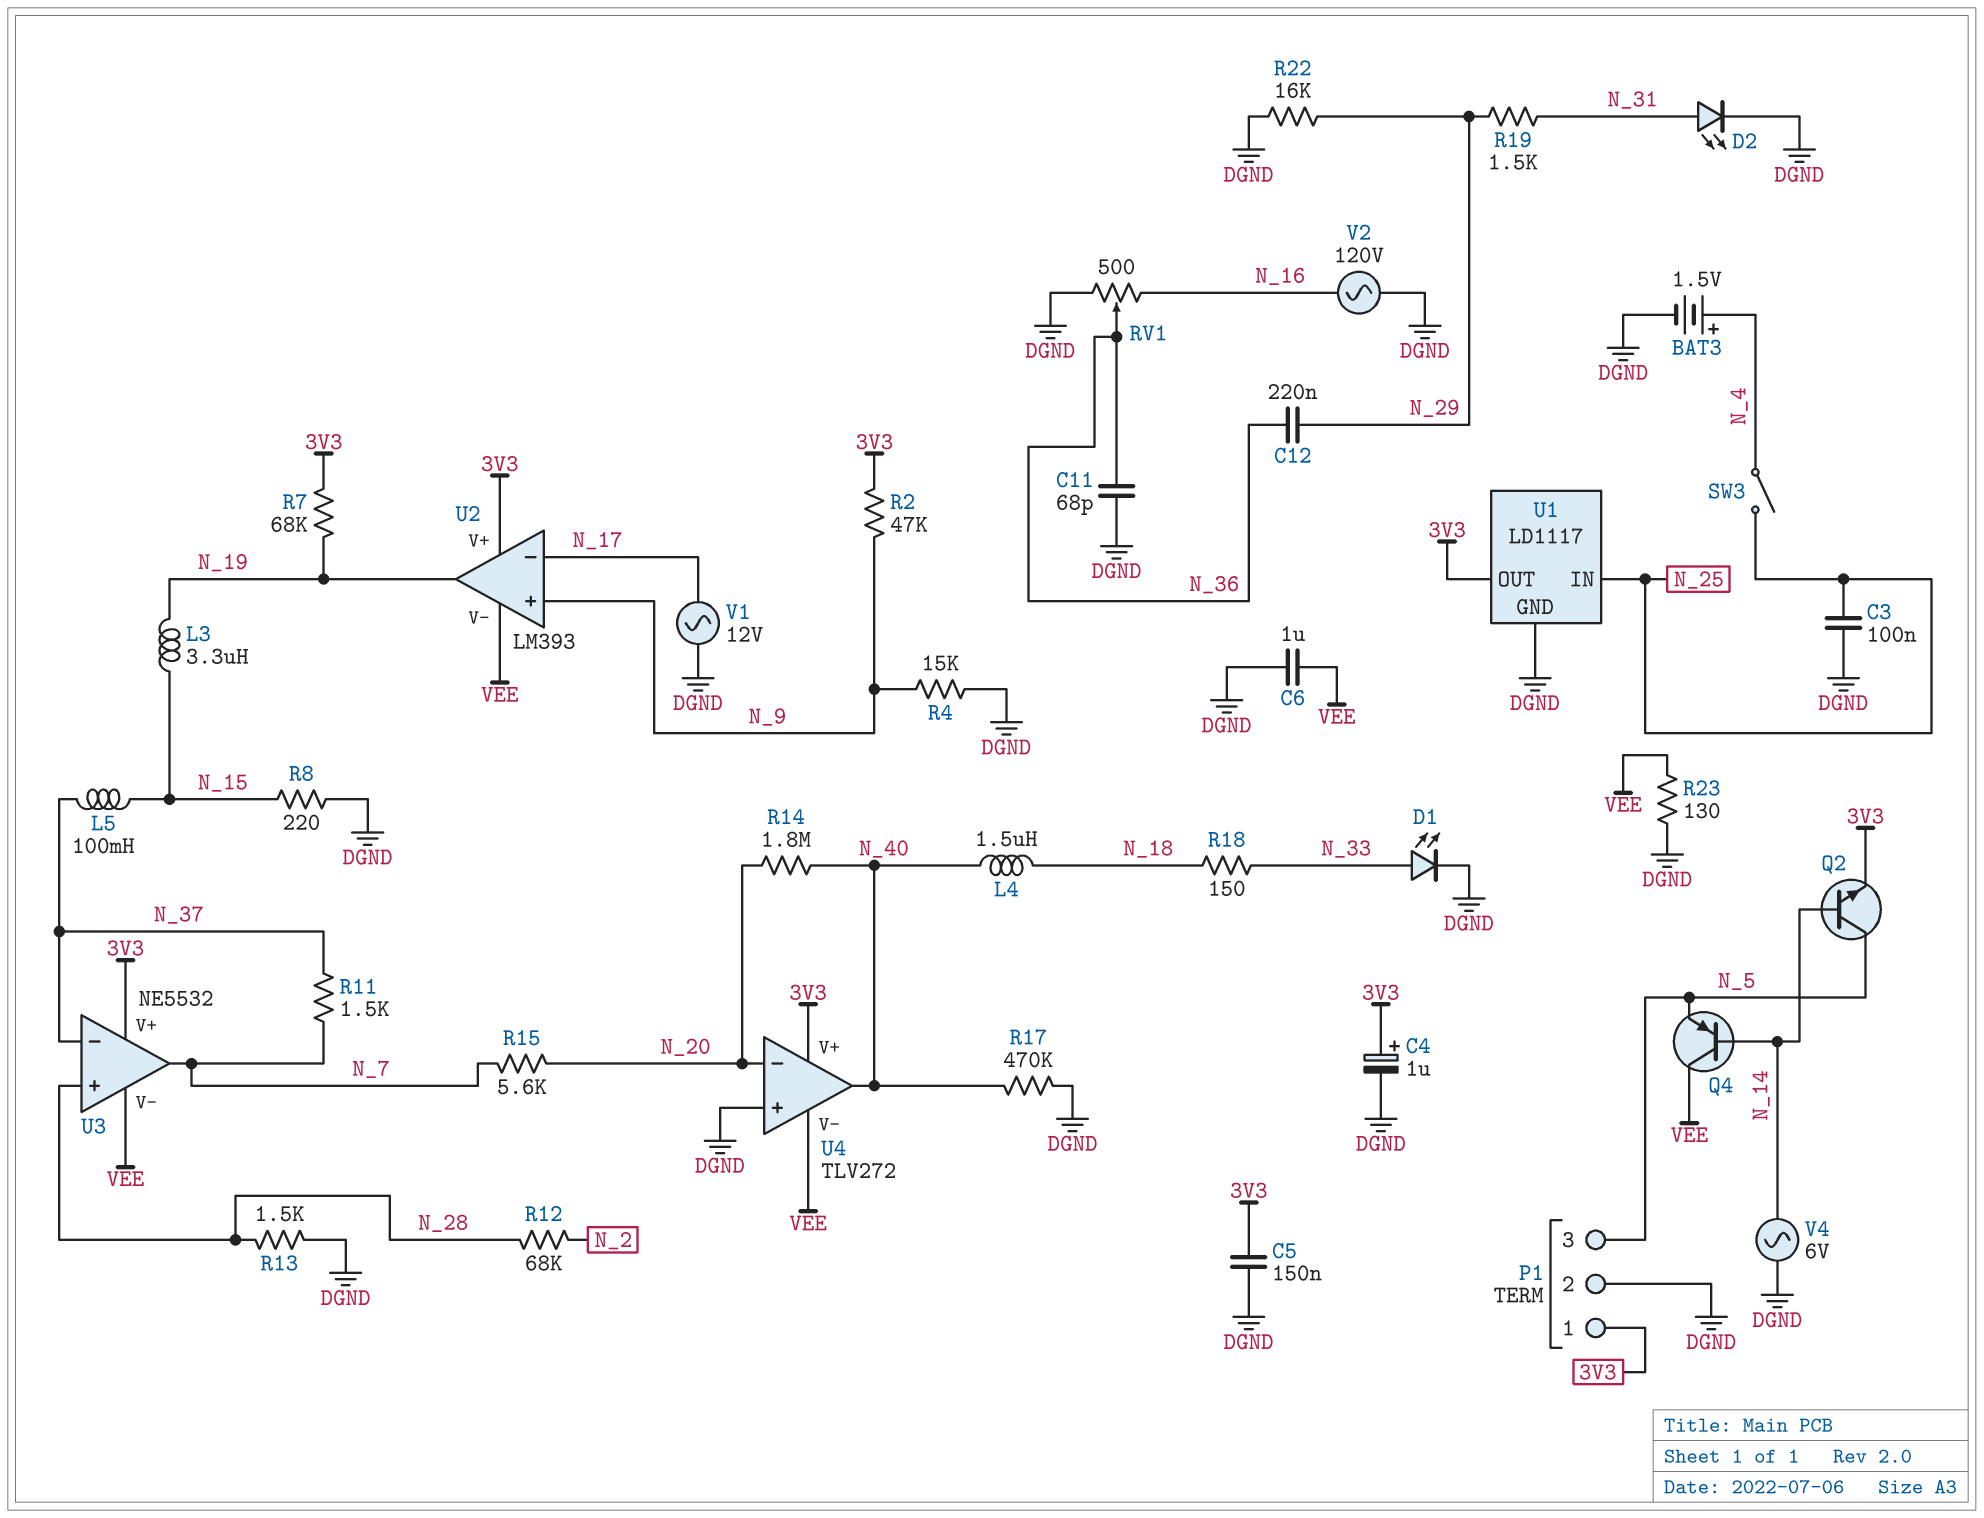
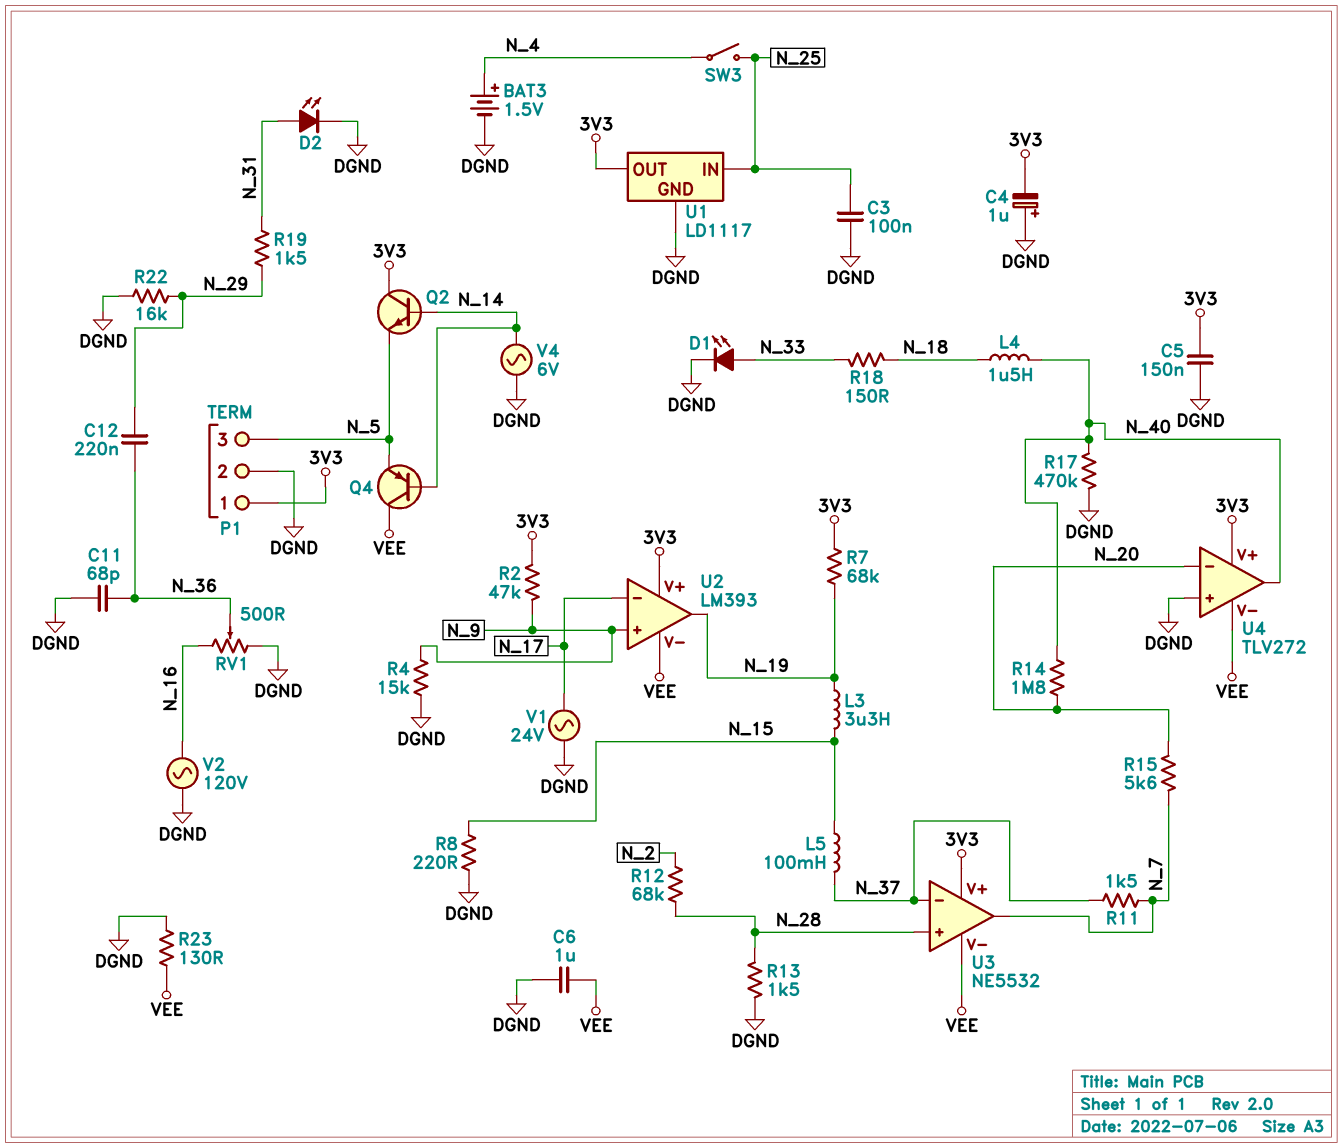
C4: 1uF (plus 3V3, minus DGND) -> 1uF (plus DGND, minus 3V3)
Q2: NPN (B N_14, C N_5, E 3V3) -> NPN (B N_14, C 3V3, E N_5)
V1: AC 12V (DGND, N_17) -> AC 24V (DGND, N_17)

